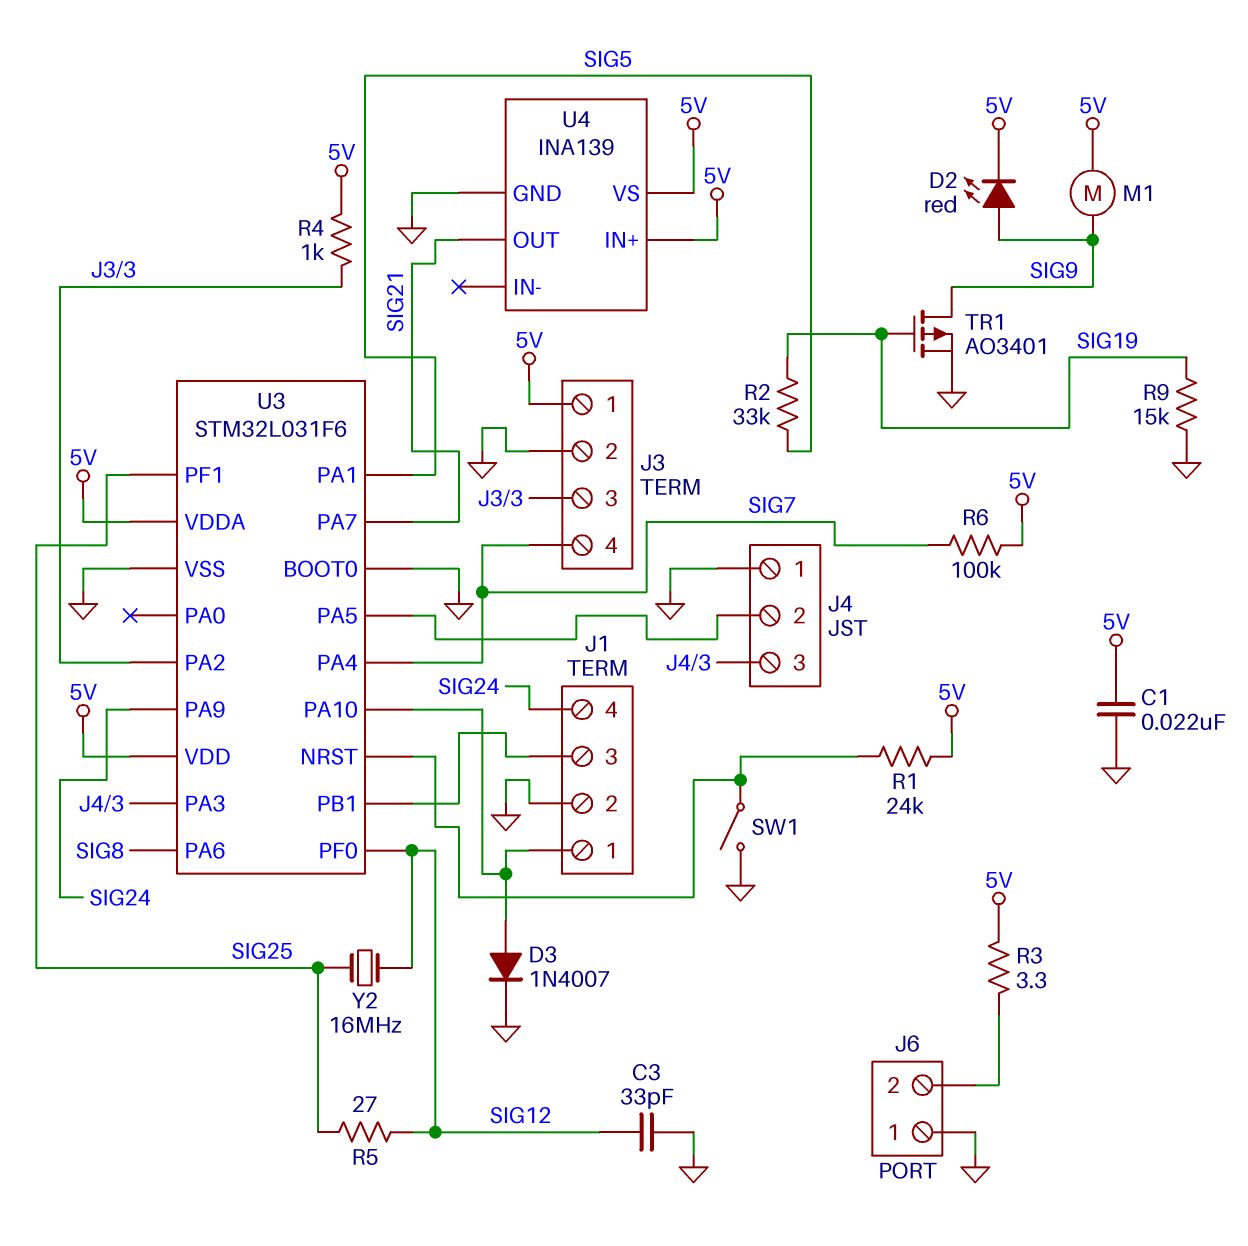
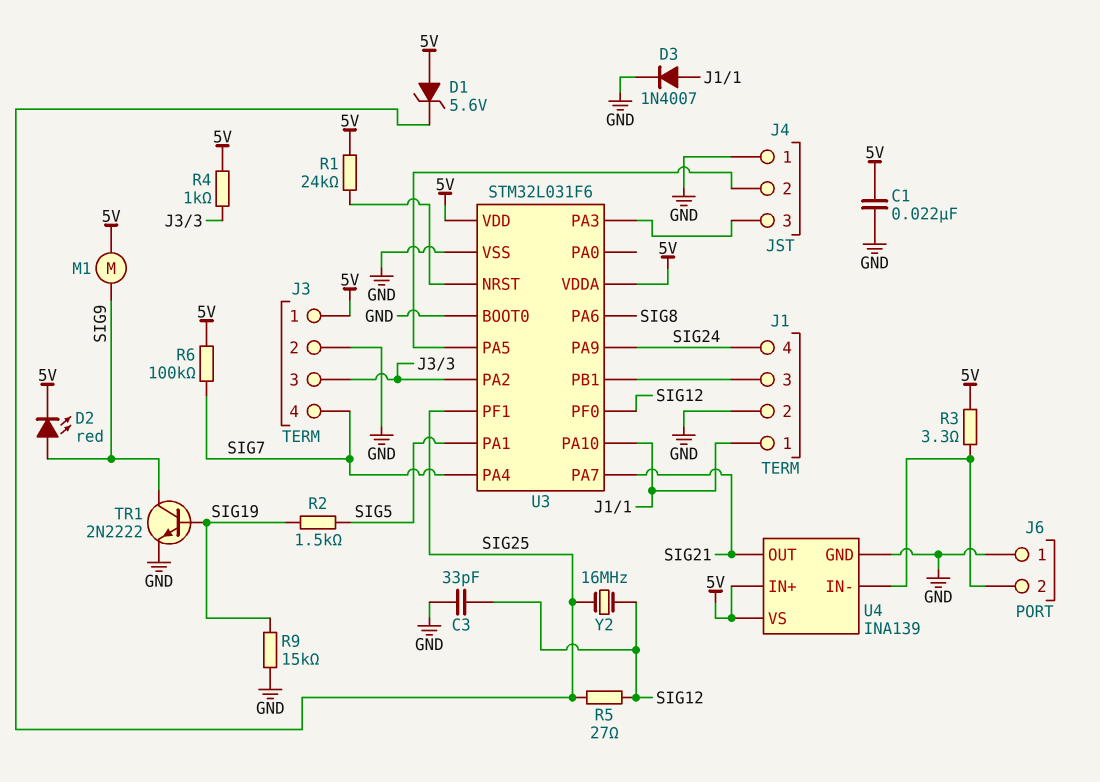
D1: none -> zener 5.6V (A 5V, K SIG25)
R2: 33k (SIG5, SIG19) -> 1.5k (SIG5, SIG19)
SW1: switch (GND, U3/NRST) -> none
TR1: PMOS AO3401 (G SIG19, D SIG9, S GND) -> NPN 2N2222 (B SIG19, C SIG9, E GND)
U4 pin IN-: none -> J6/2

